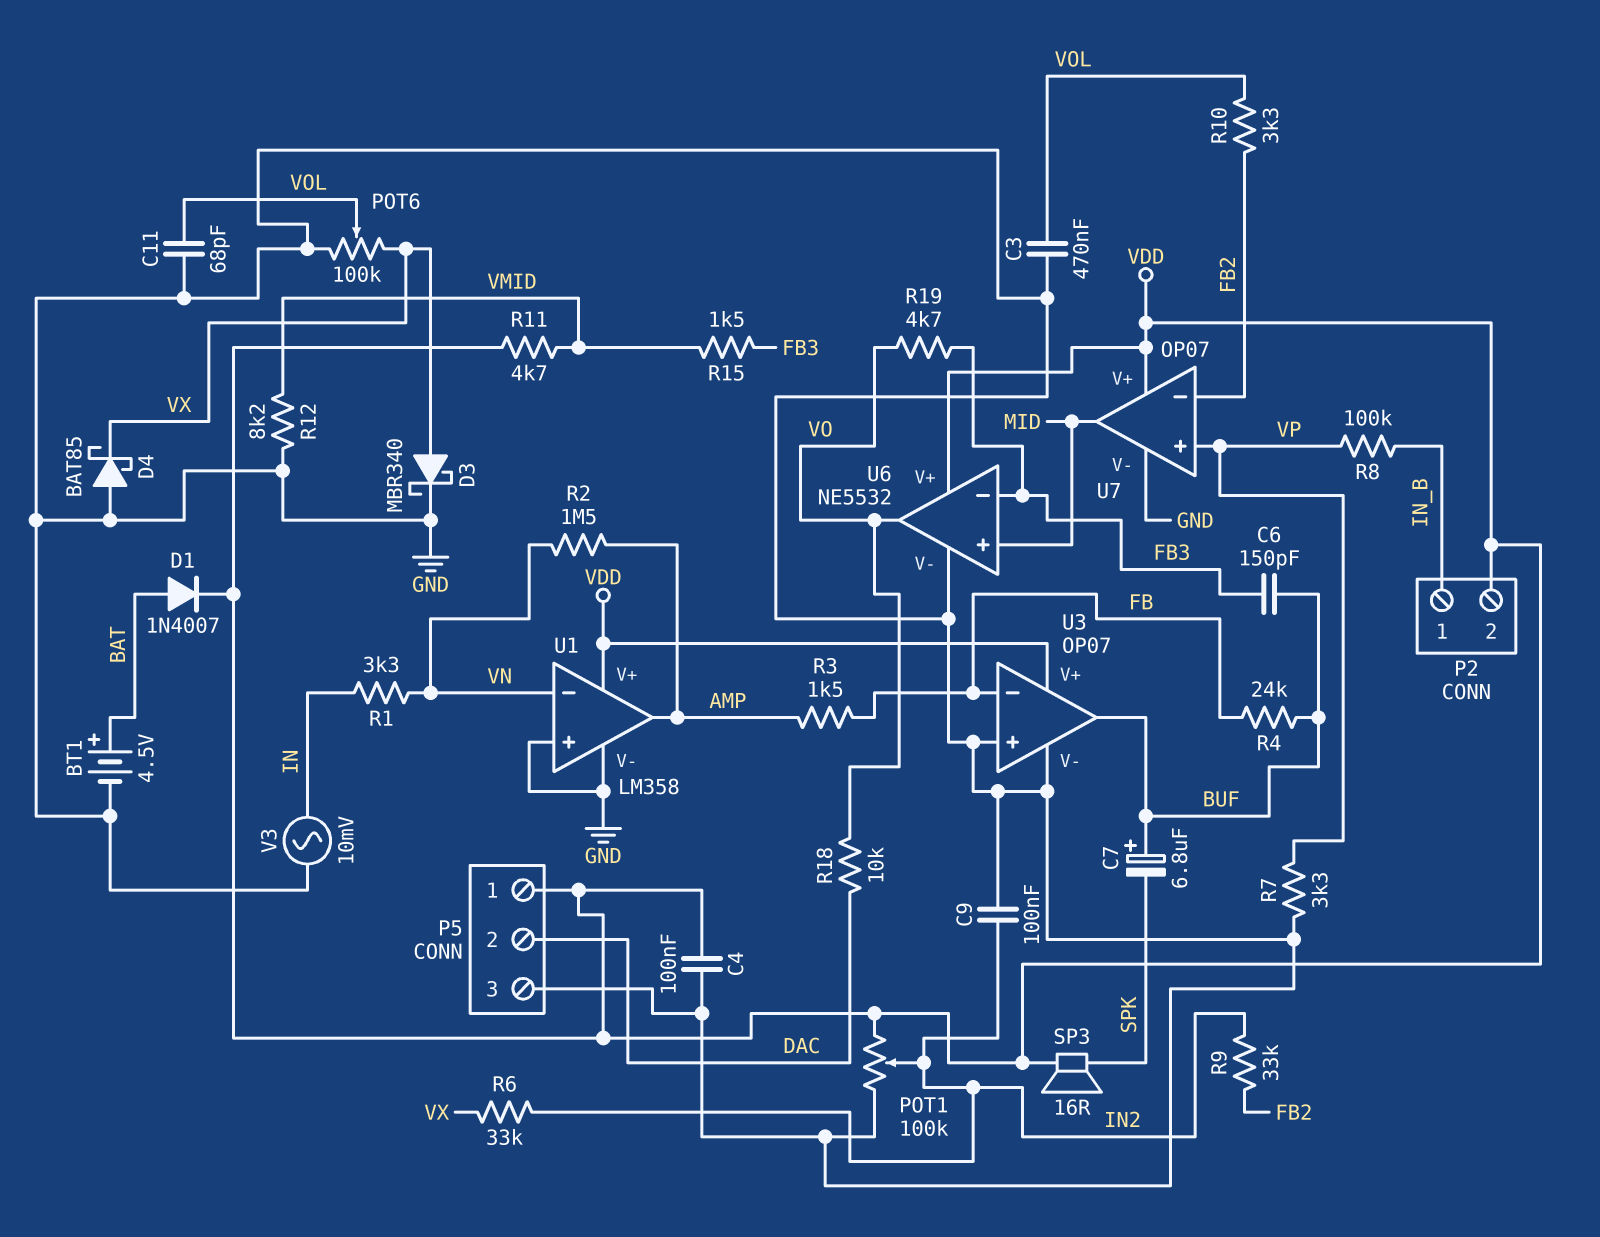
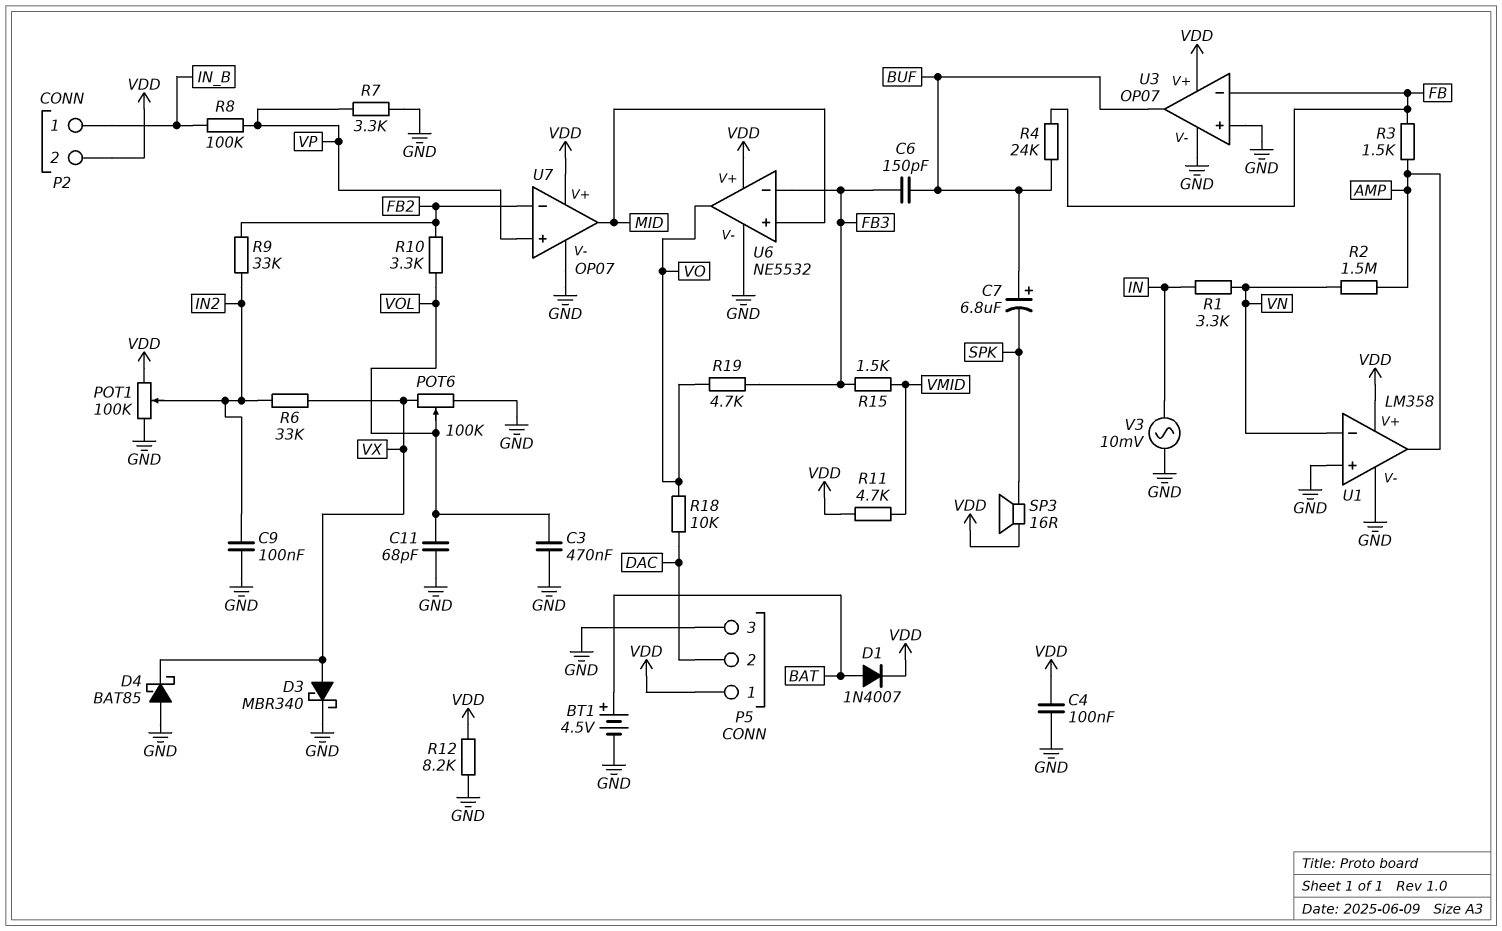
R12: 8.2k (GND, VMID) -> 8.2k (GND, VDD)

